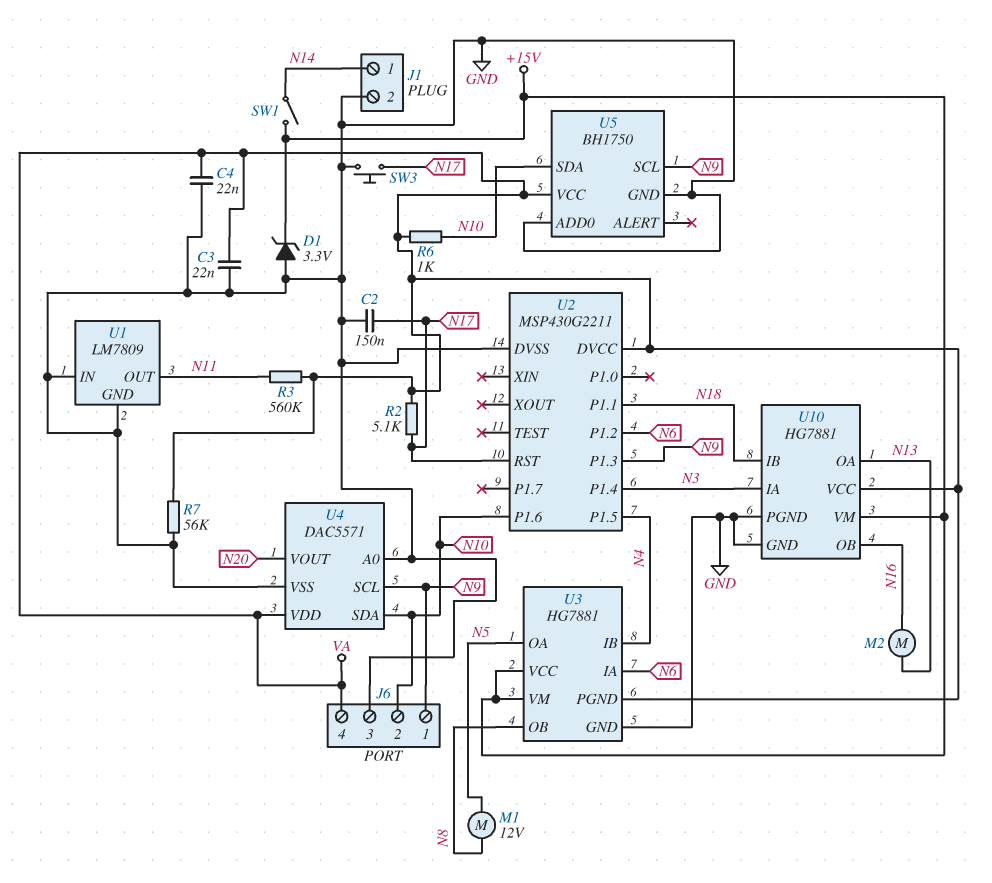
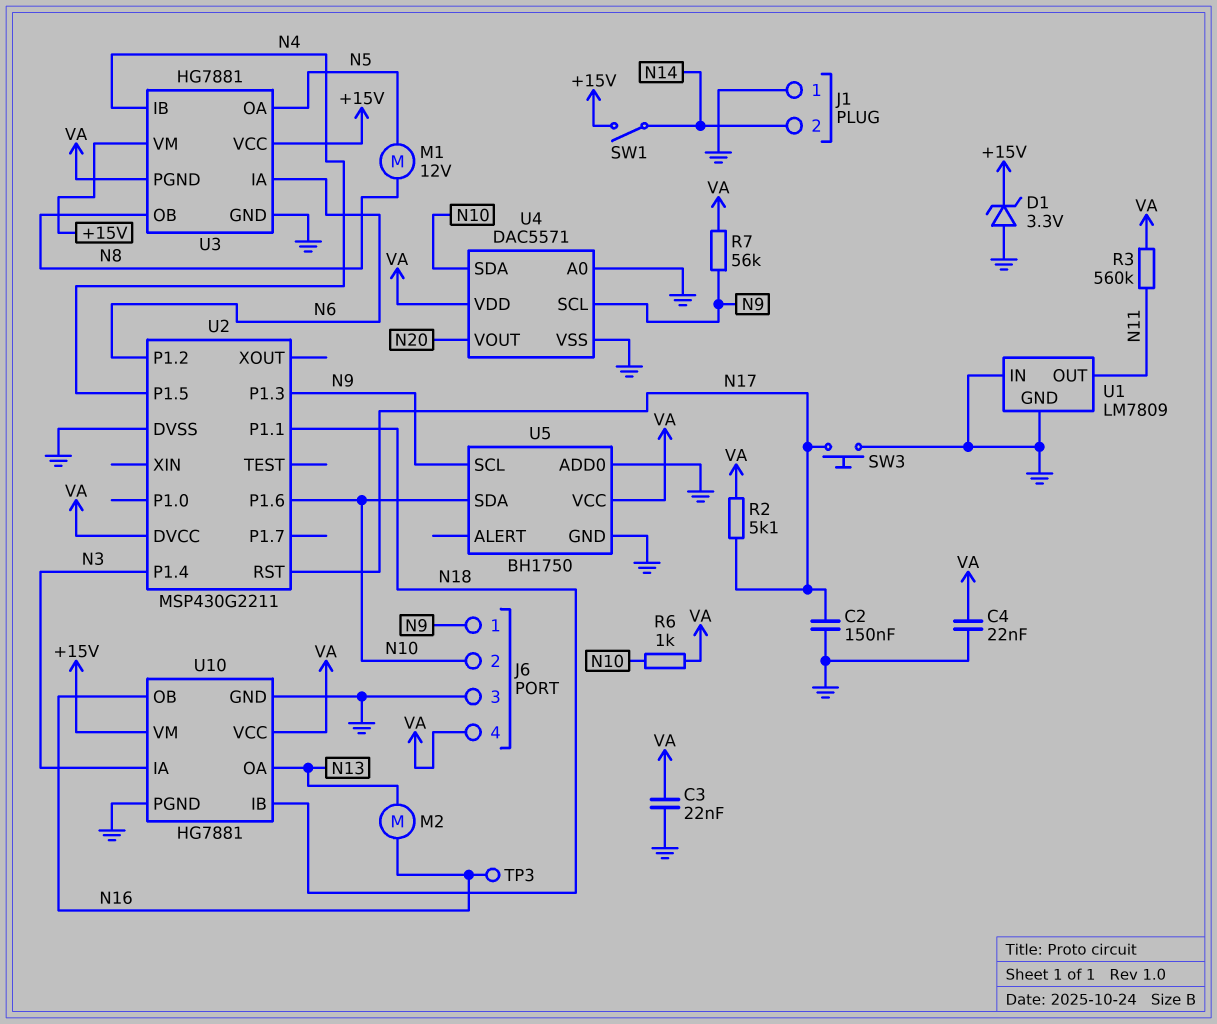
J1 pin 1: N14 -> GND
J1 pin 2: GND -> N14
R7: 56k (GND, VA) -> 56k (N9, VA)
TP3: none -> test point (N16)

